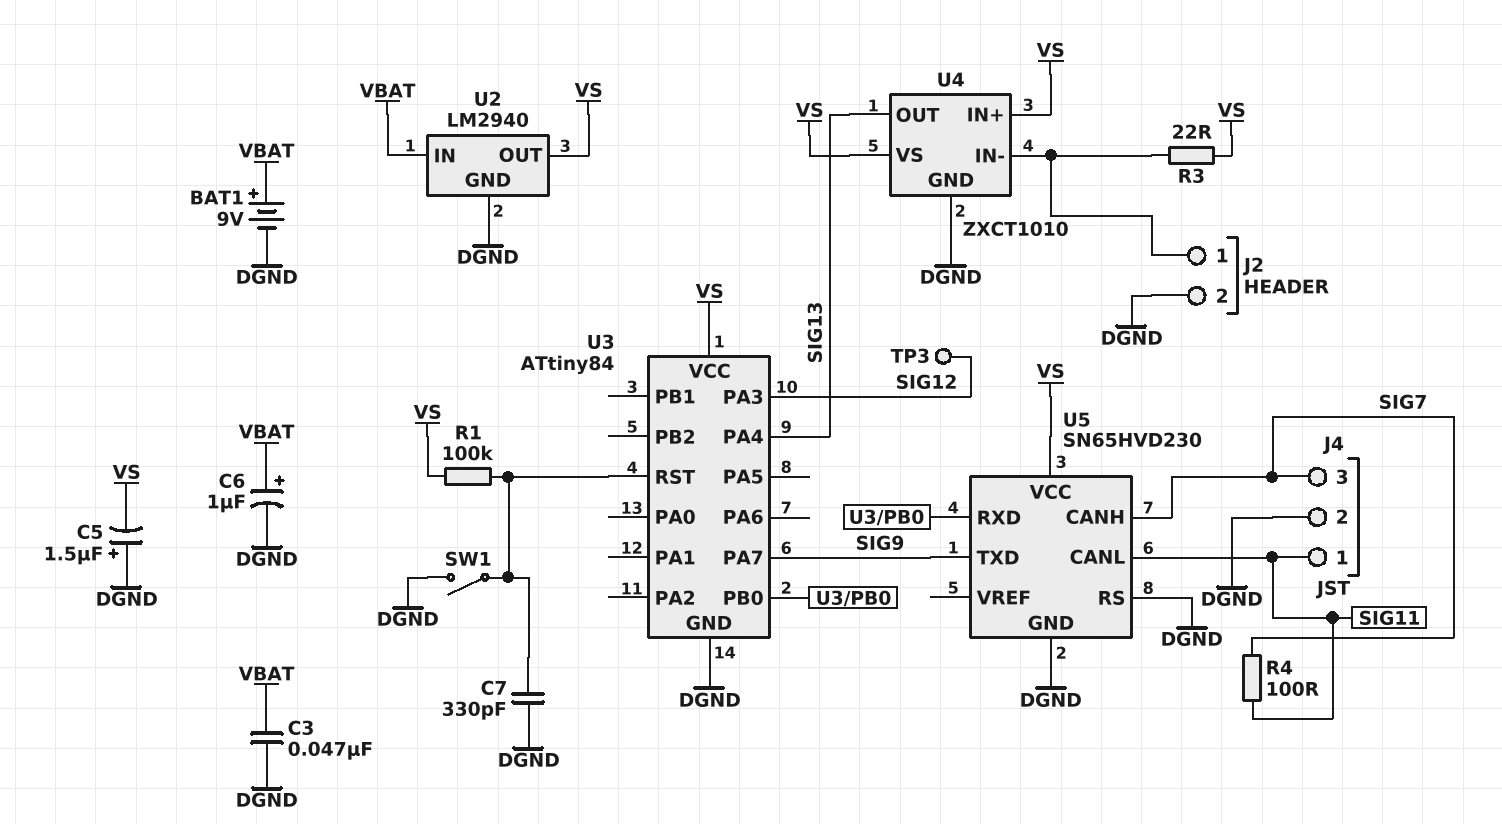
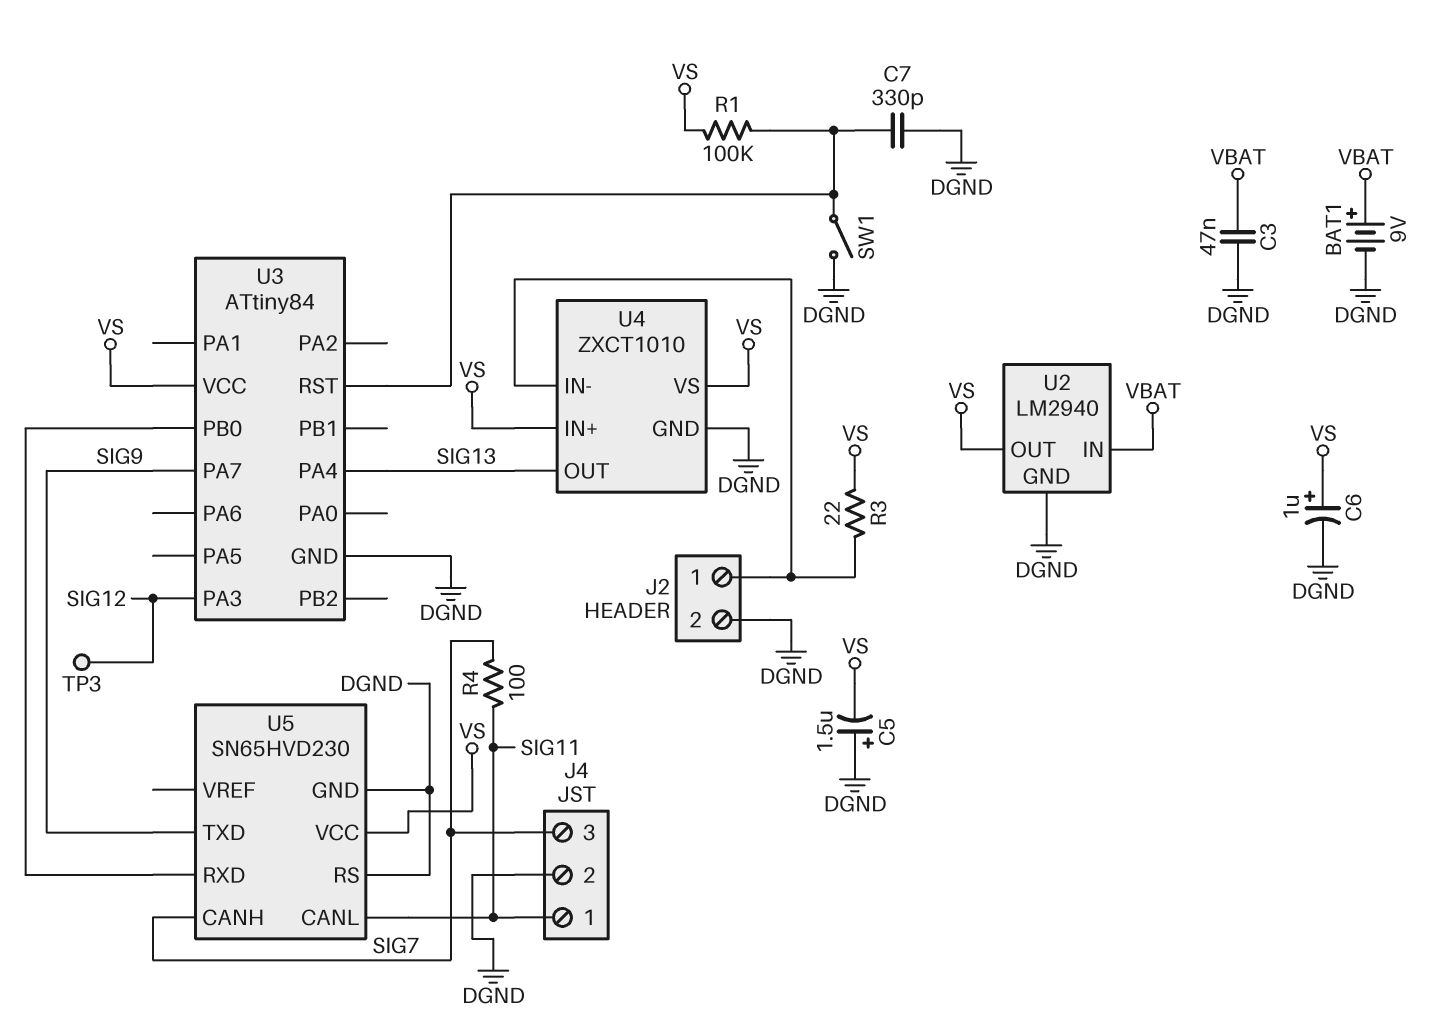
C6: 1uF (plus VBAT, minus DGND) -> 1uF (plus VS, minus DGND)

